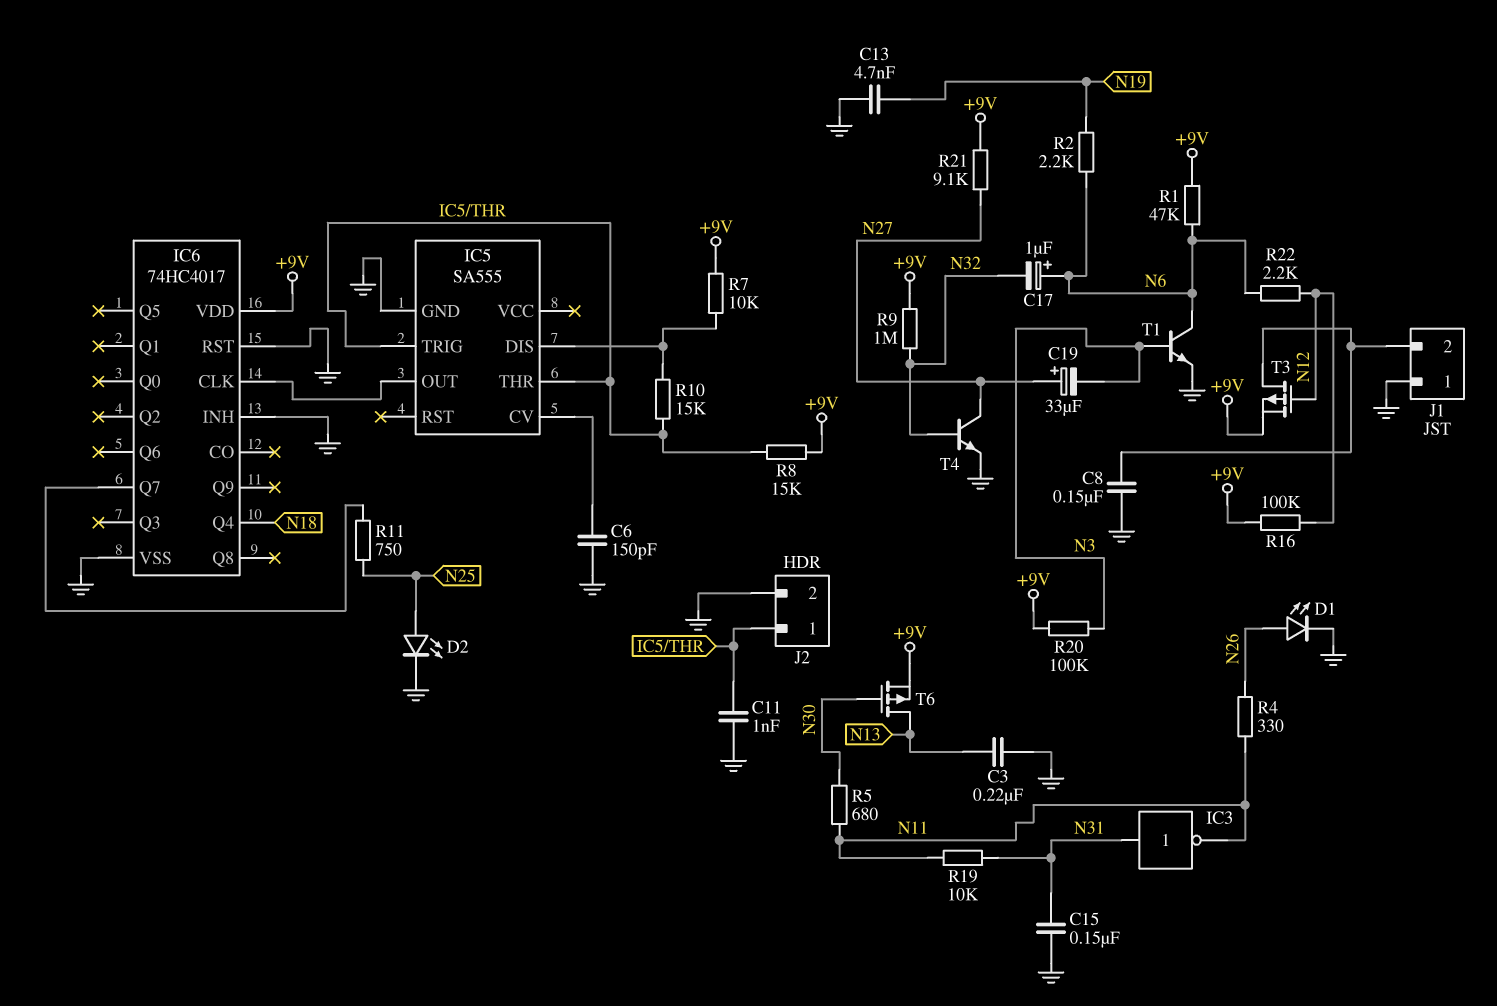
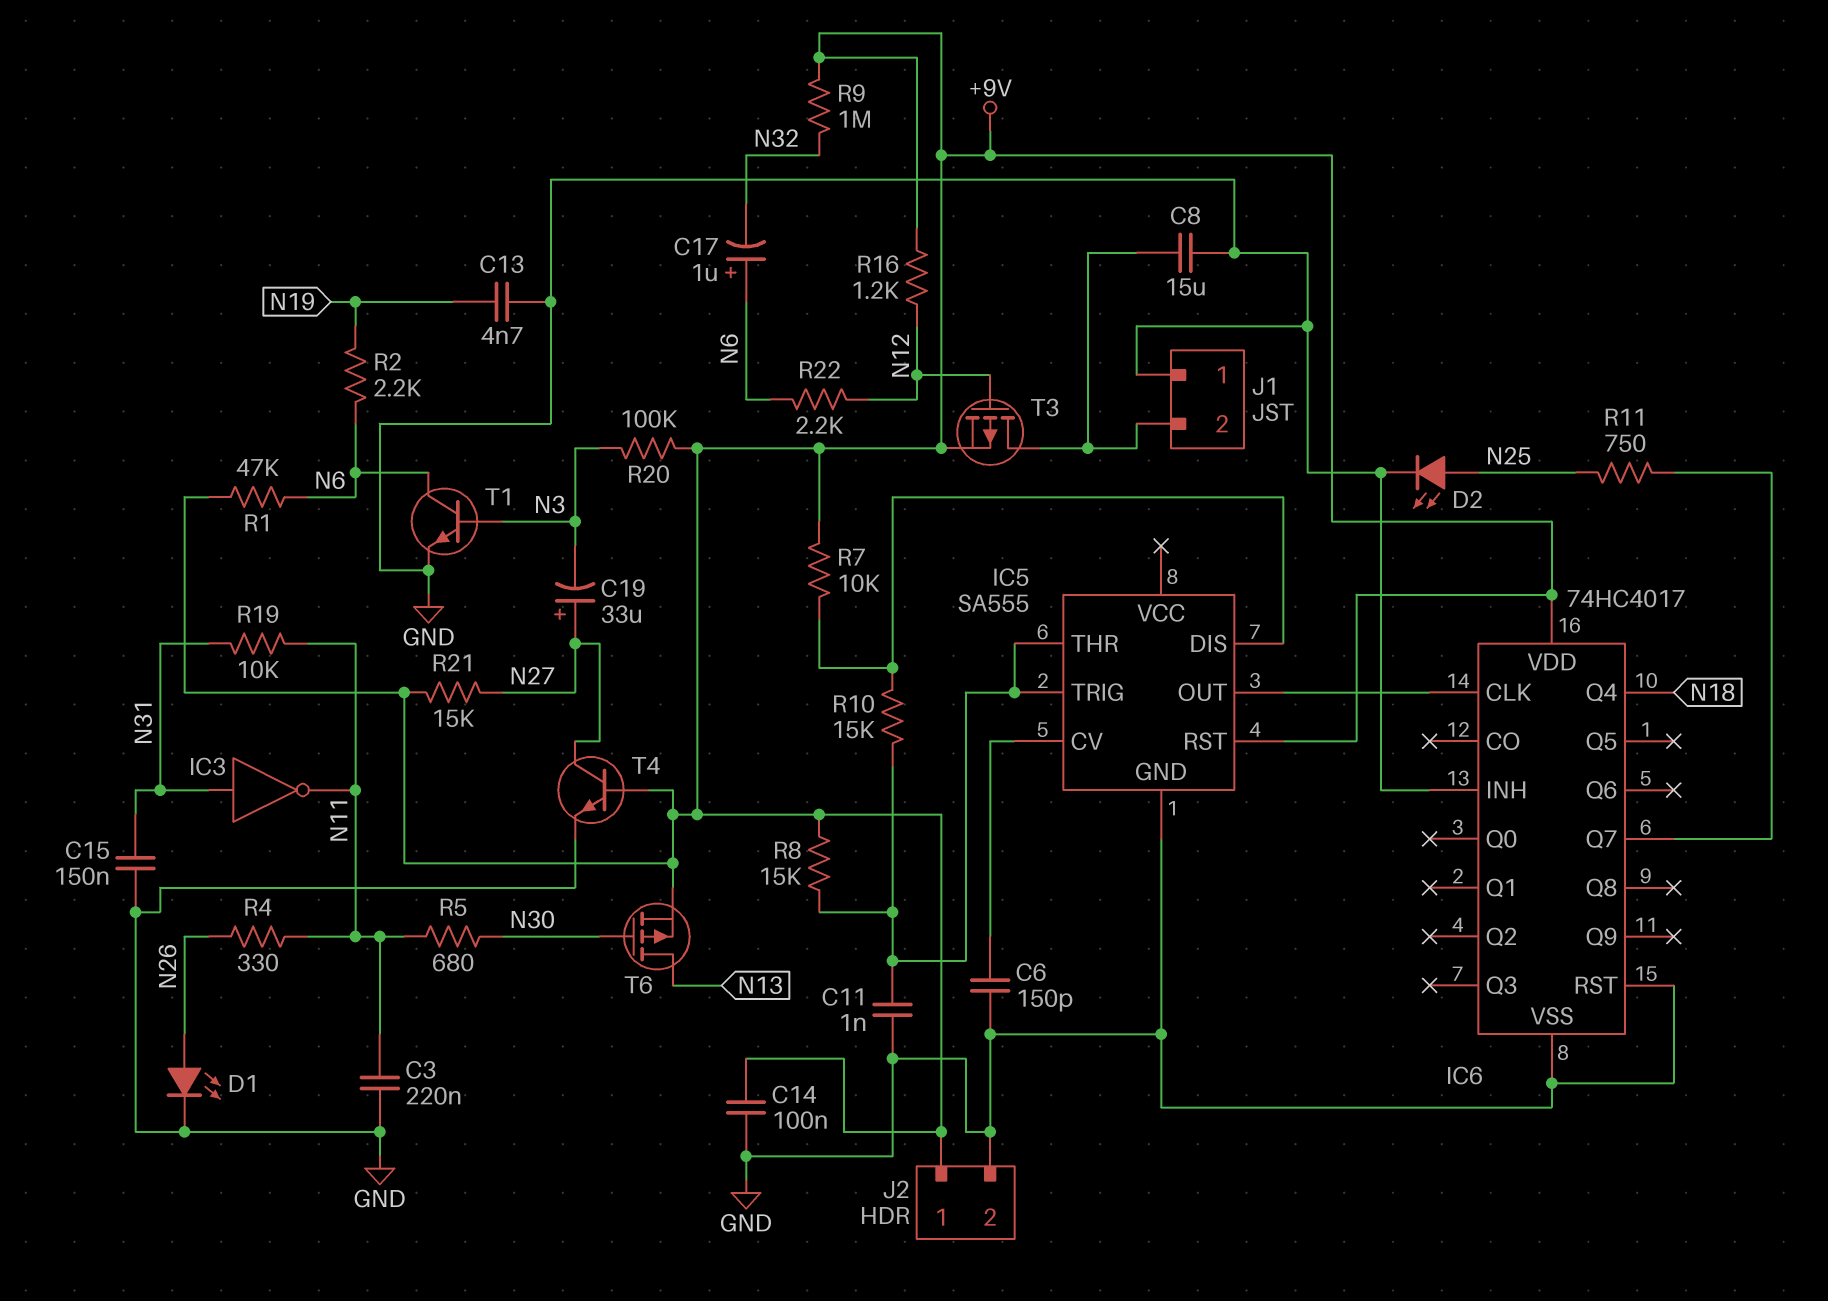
C3: 220nF (GND, N13) -> 220nF (GND, N11)
C8: 150nF (GND, J1/2) -> 15uF (GND, J1/2)
C14: none -> 100nF (+9V, GND)
IC5 pin RST: none -> +9V
J2 pin 1: IC5/THR -> +9V
R16: 100k (+9V, N12) -> 1.2k (+9V, N12)
R21: 9.1k (+9V, N27) -> 15k (+9V, N27)
T4: NPN (B N32, C N27, E GND) -> NPN (B +9V, C N27, E GND)

